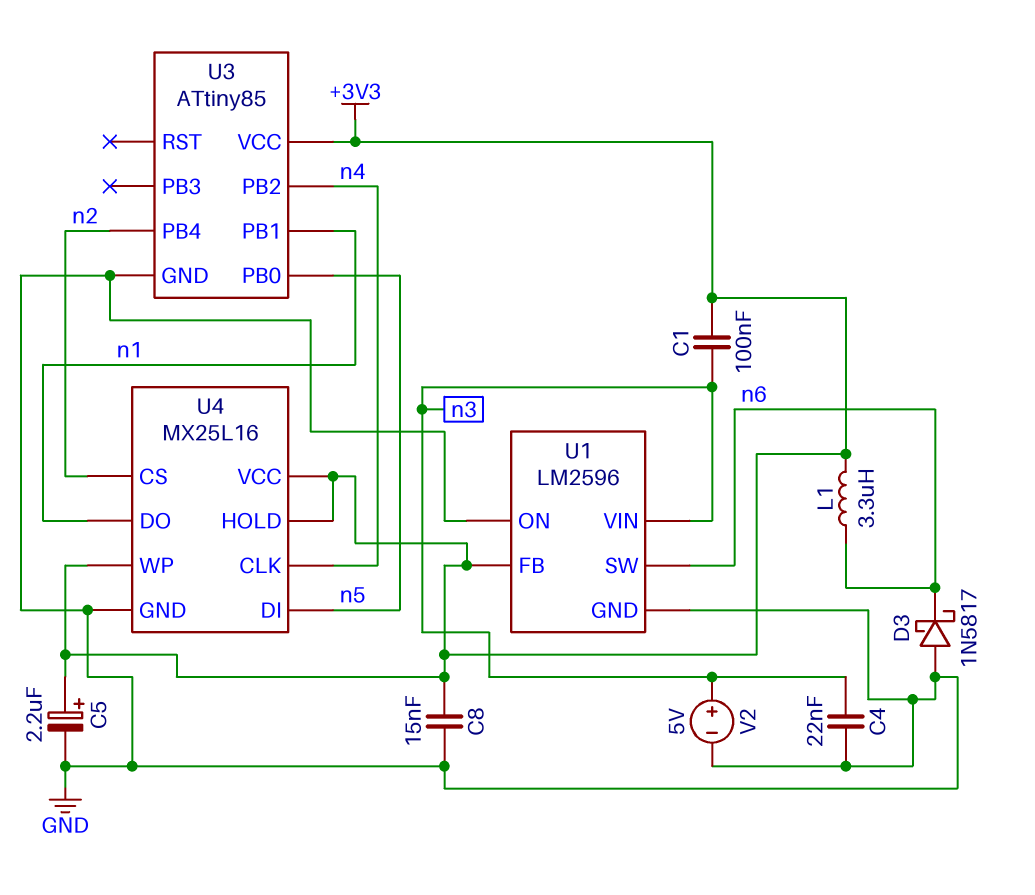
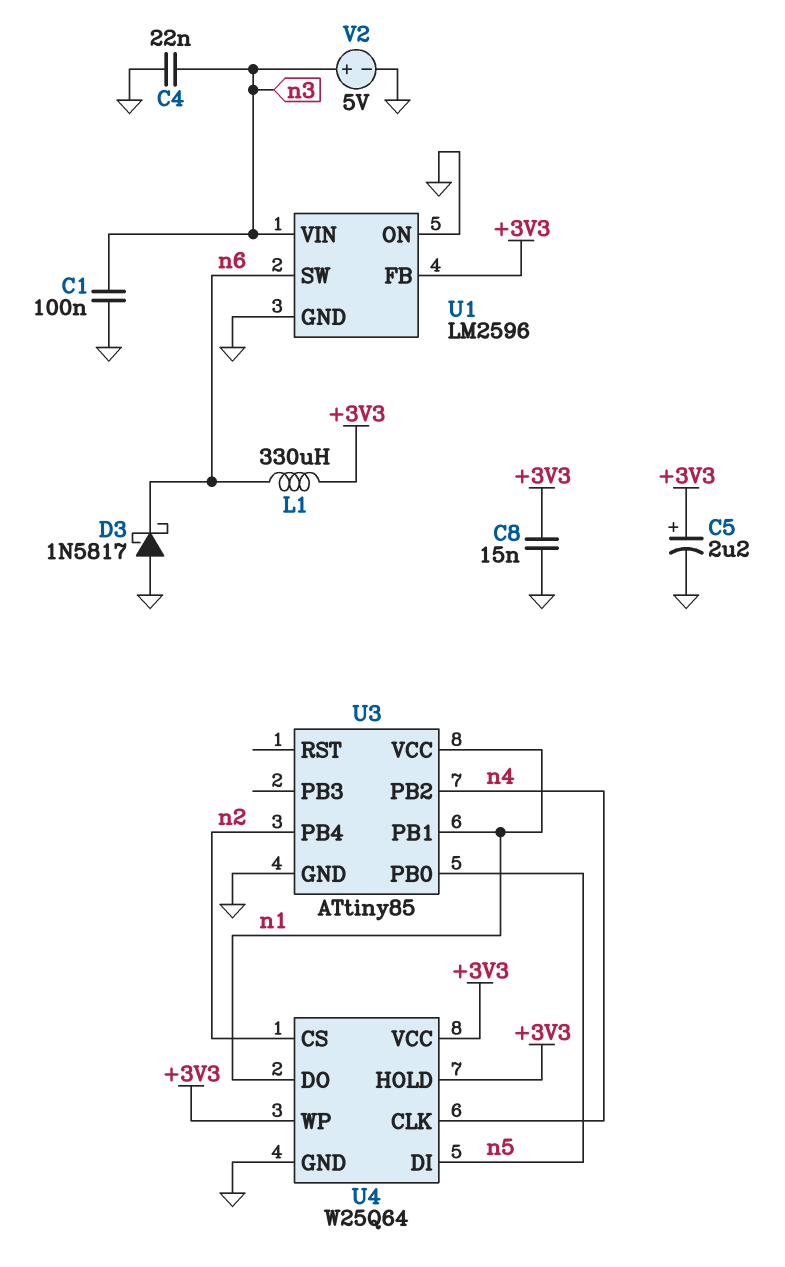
C1: 100nF (+3V3, n3) -> 100nF (GND, n3)
L1: 3.3uH (+3V3, n6) -> 330uH (+3V3, n6)
U3 pin VCC: +3V3 -> n1
U4: MX25L16 -> W25Q64

